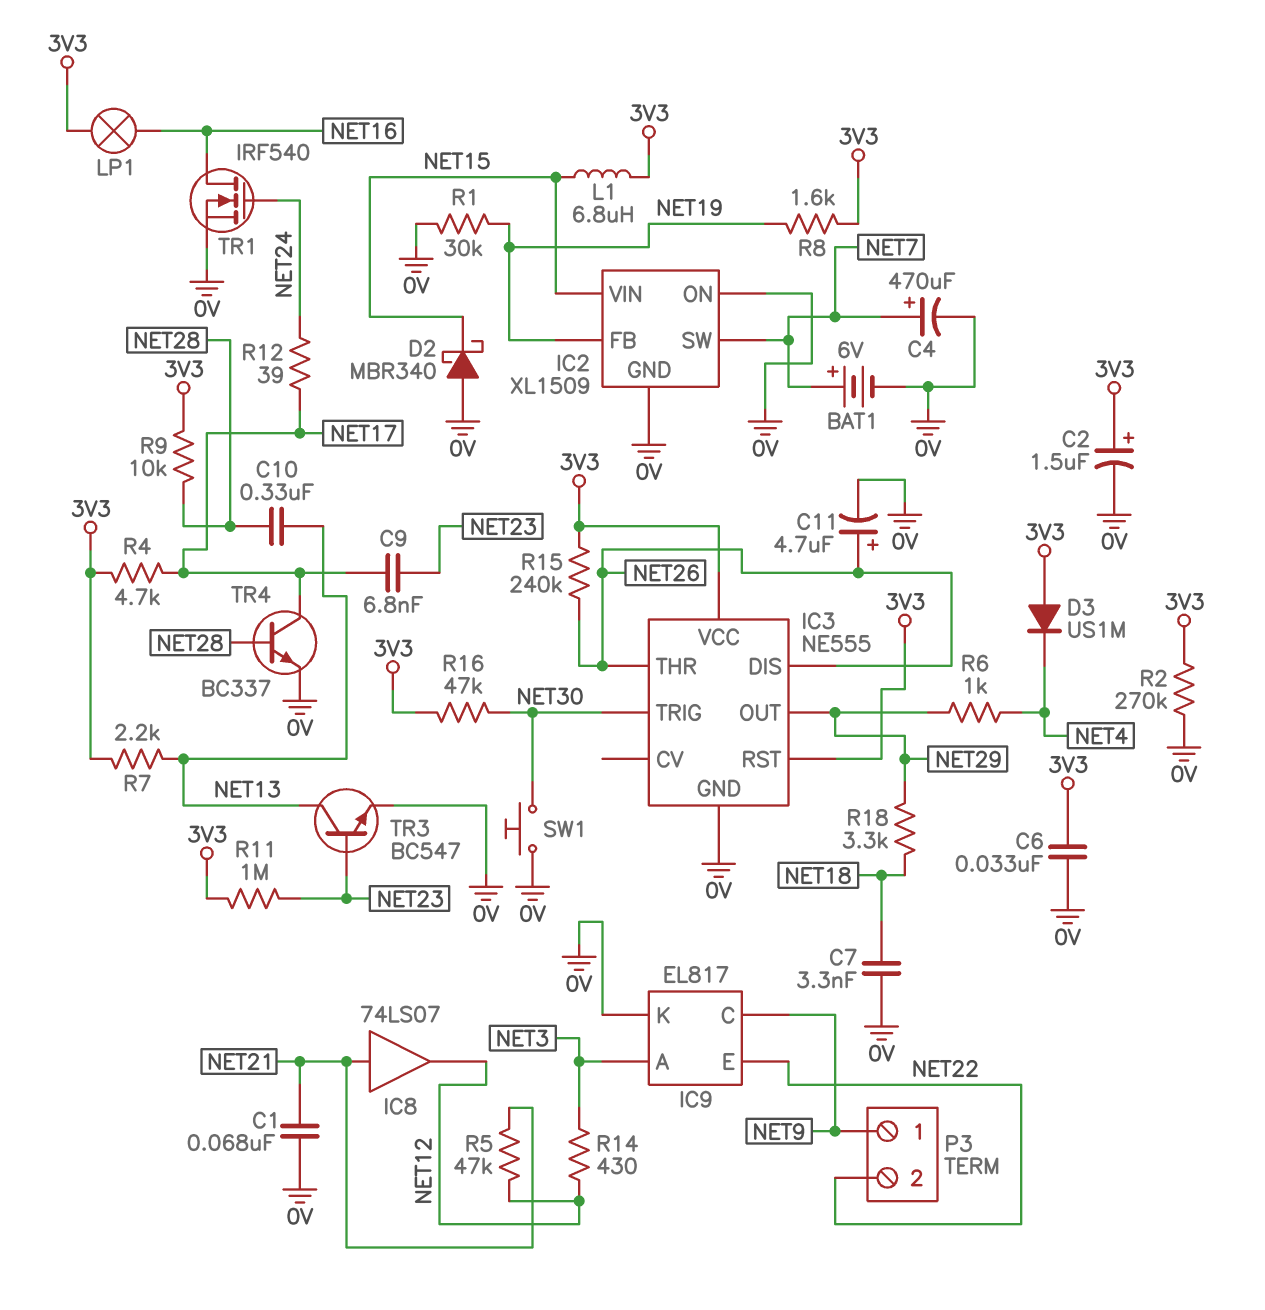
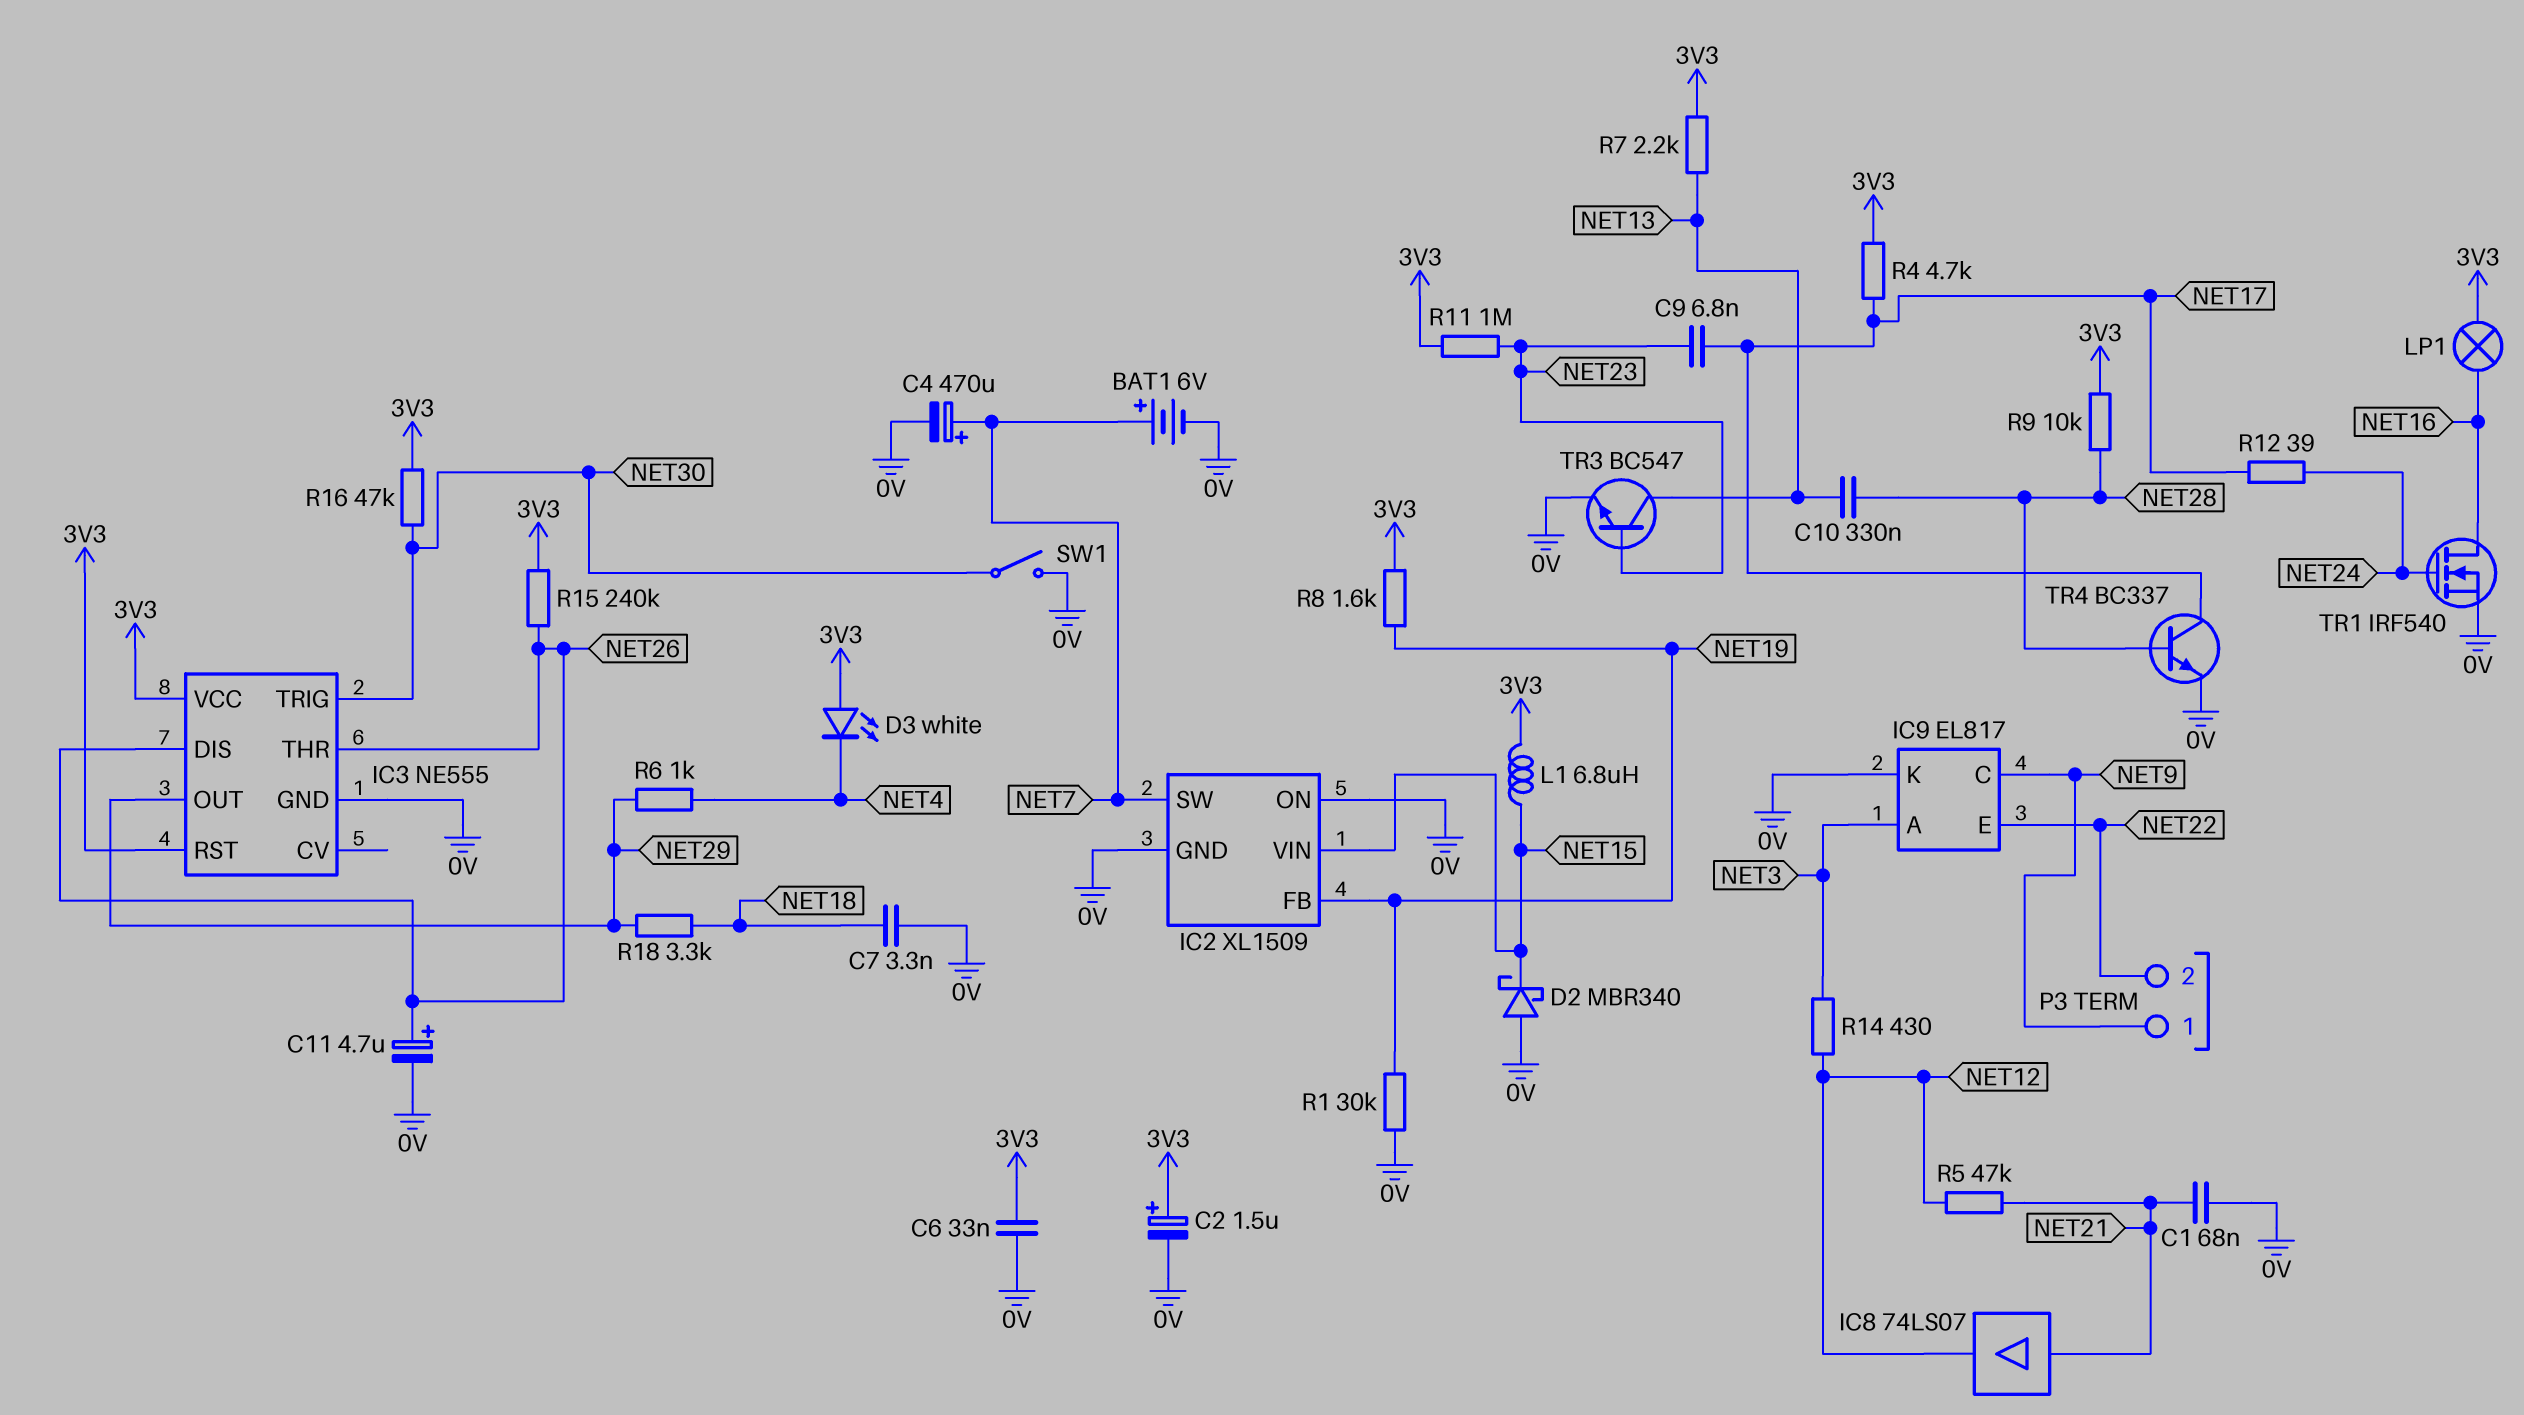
D3: diode US1M (A 3V3, K NET4) -> LED white (A 3V3, K NET4)
R2: 270k (0V, 3V3) -> none
SW1: button (0V, NET30) -> switch (0V, NET30)

